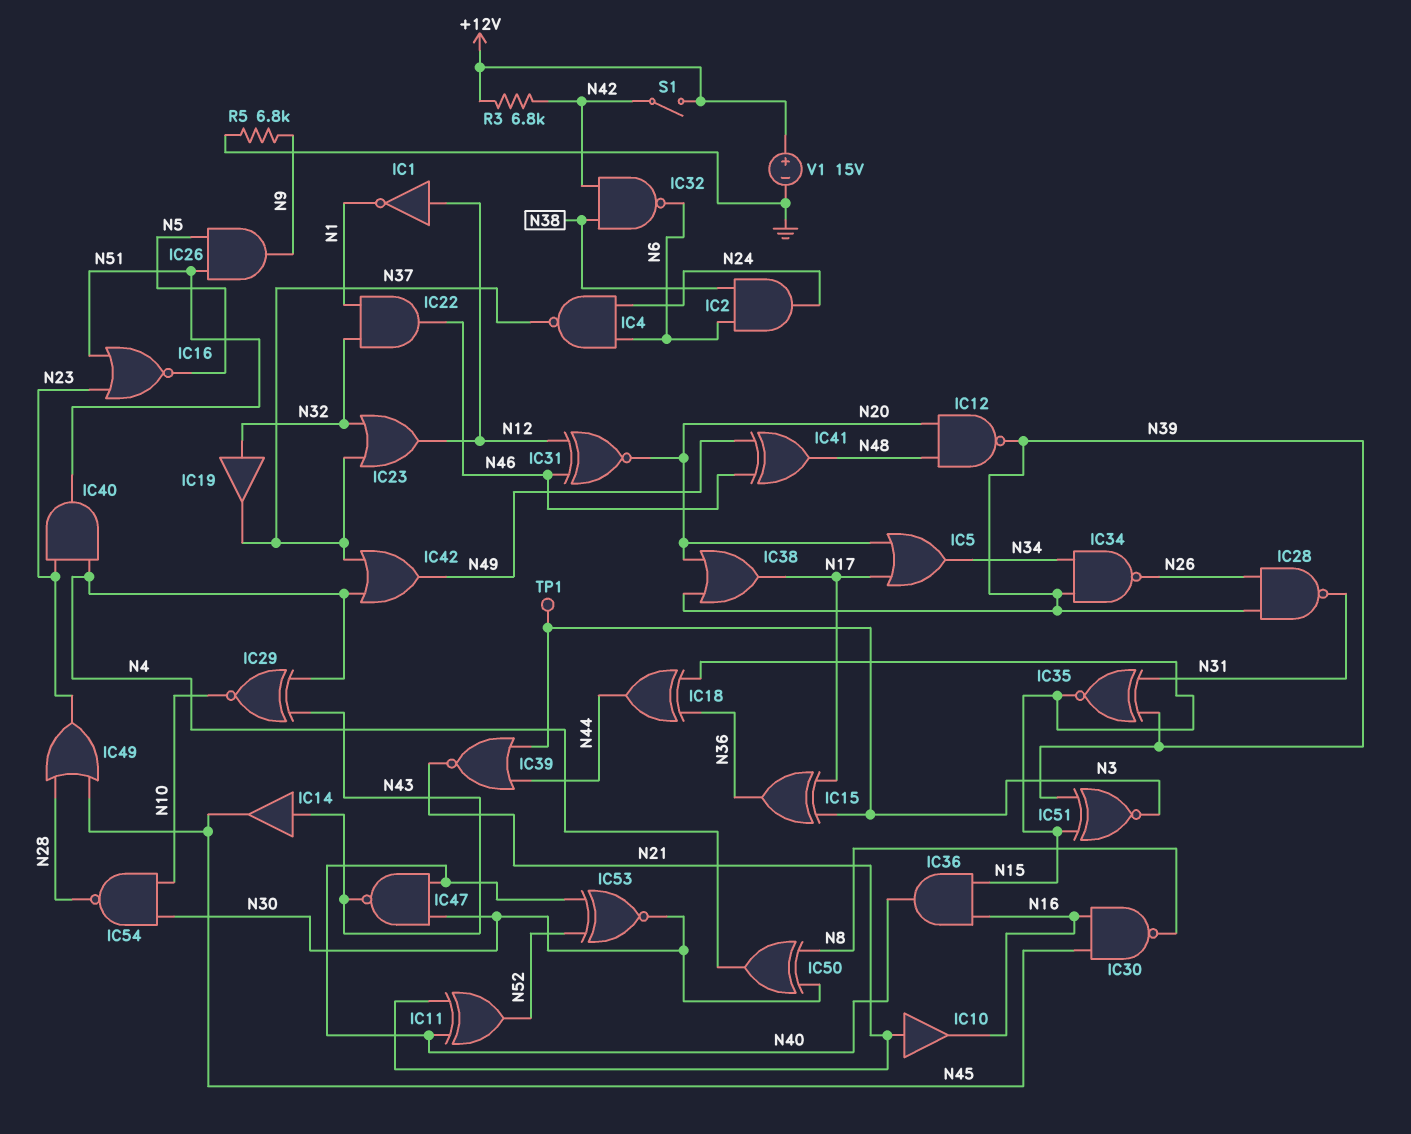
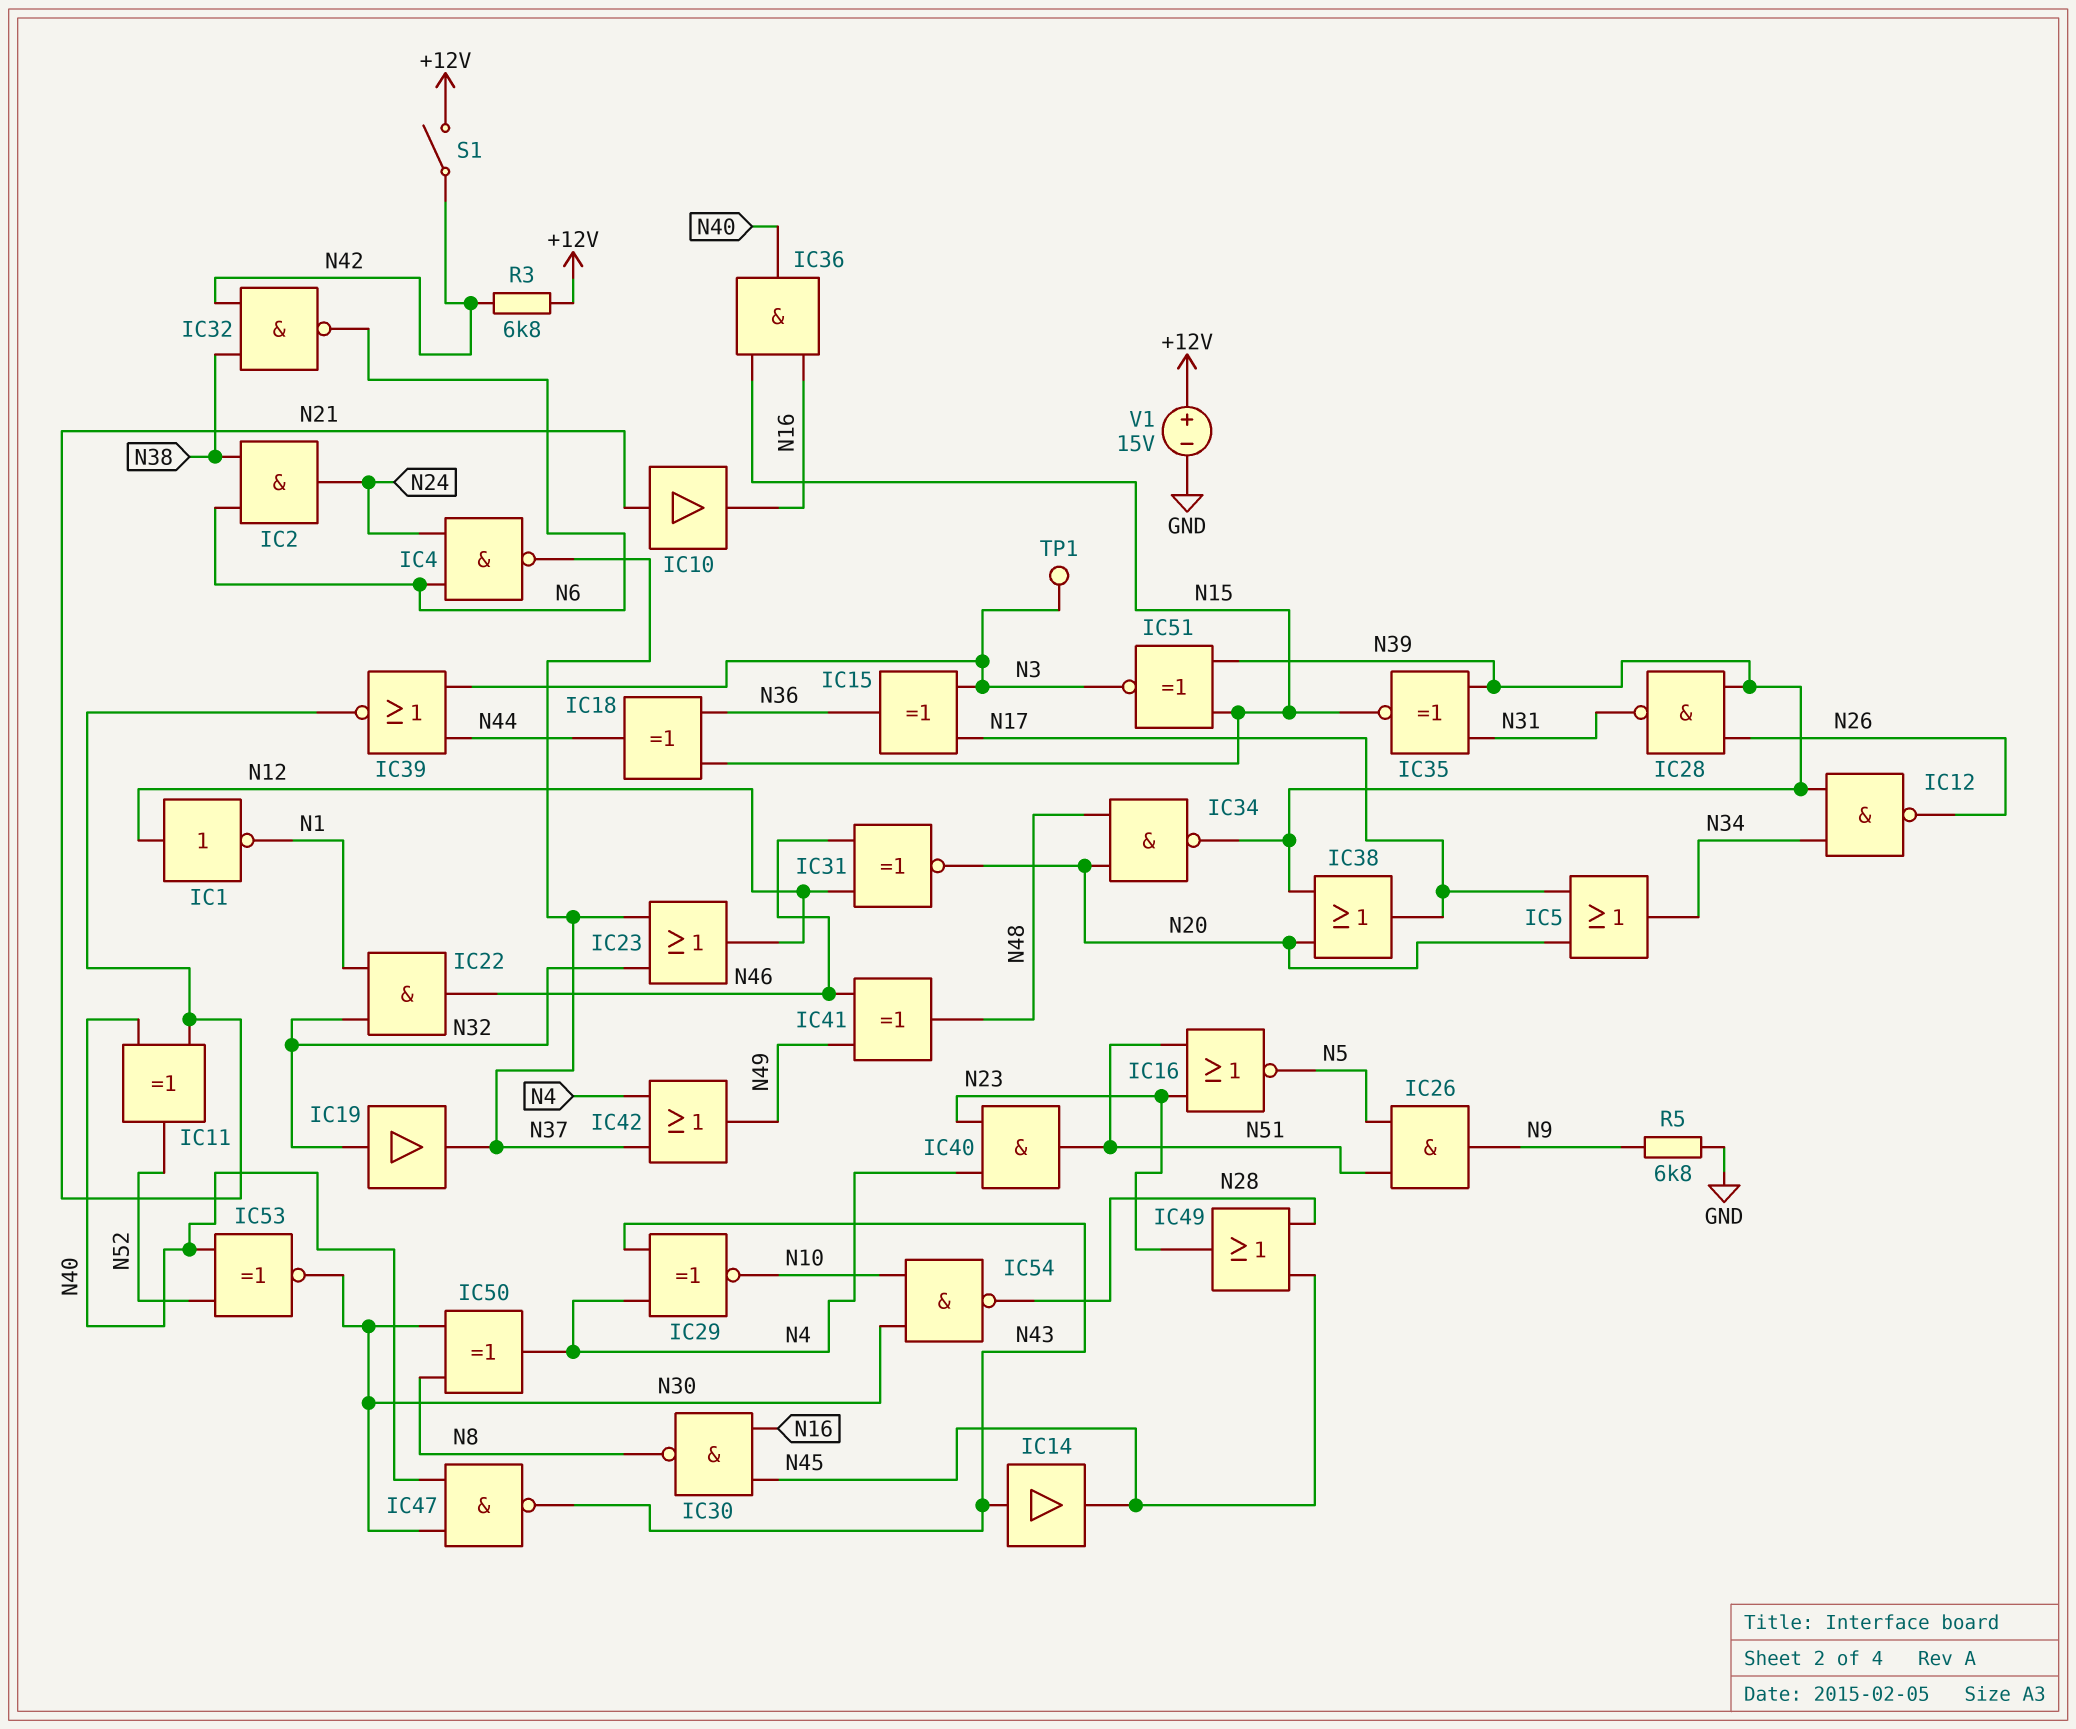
IC12: NAND (in N20, in N48, out N39) -> NAND (in N34, in N39, out N26)
IC34: NAND (in N34, in N39, out N26) -> NAND (in N20, in N48, out N39)

